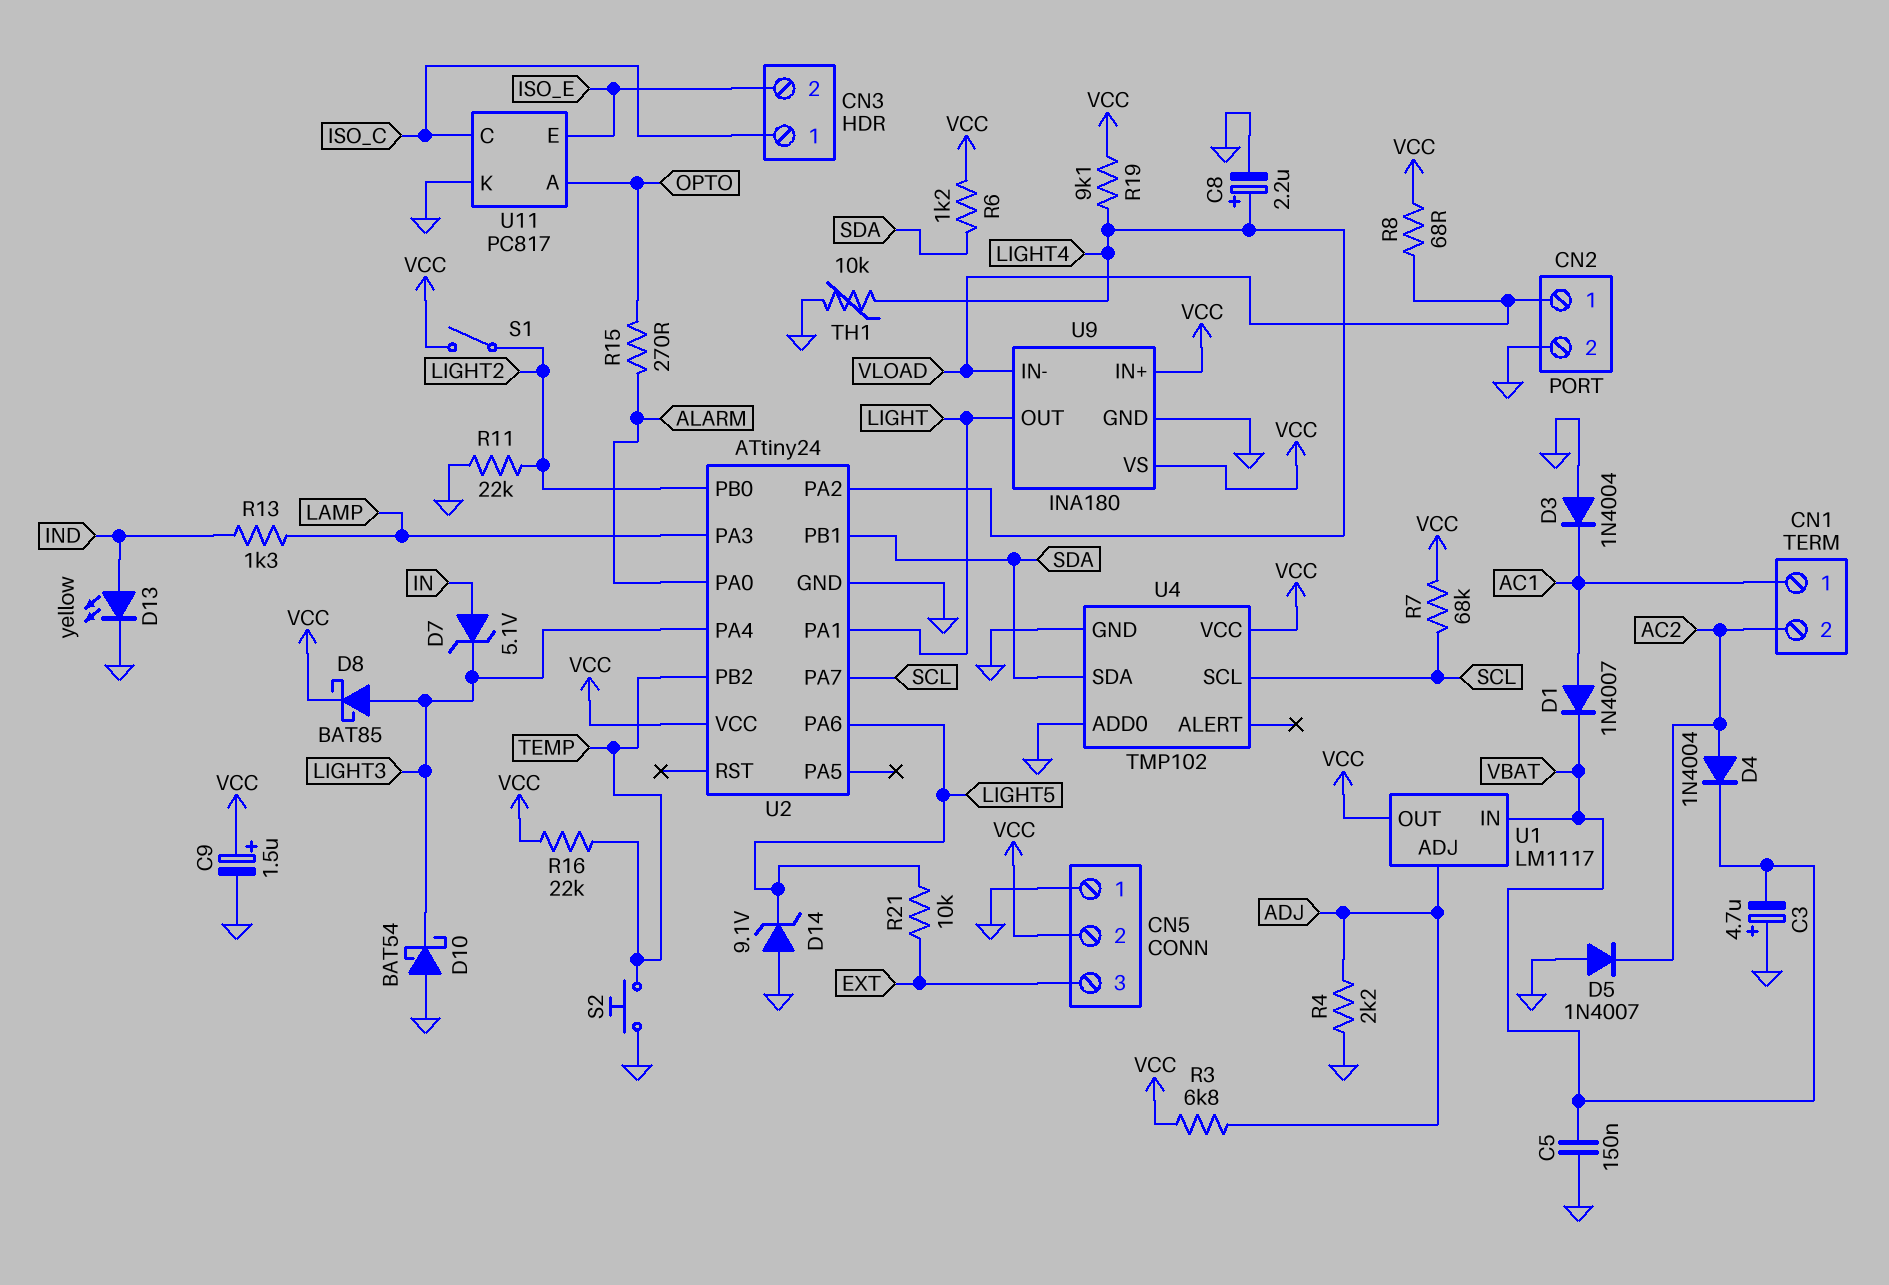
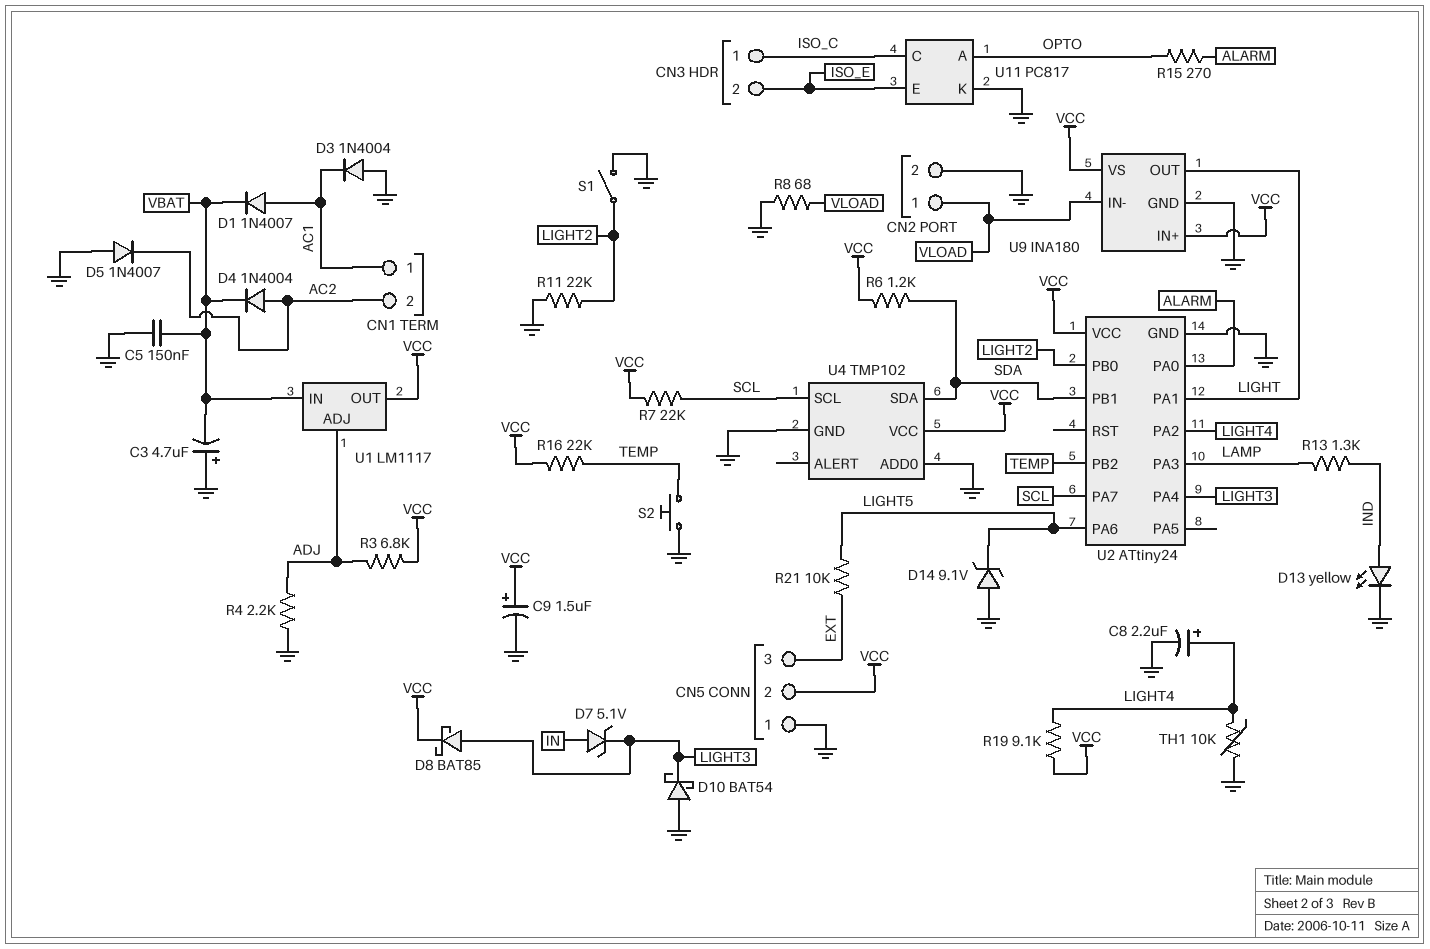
R7: 68k (SCL, VCC) -> 22k (SCL, VCC)
R8: 68 (VCC, VLOAD) -> 68 (GND, VLOAD)
S1: switch (LIGHT2, VCC) -> switch (GND, LIGHT2)

